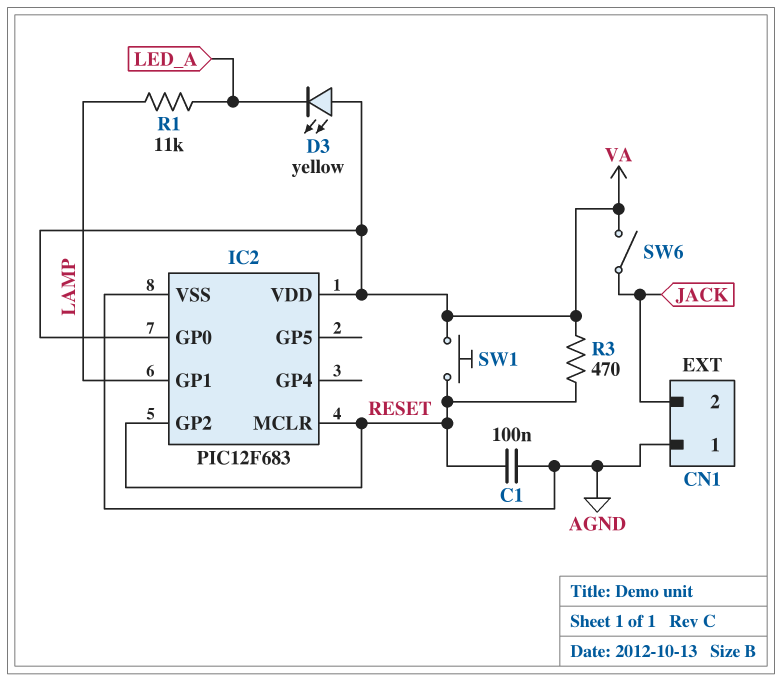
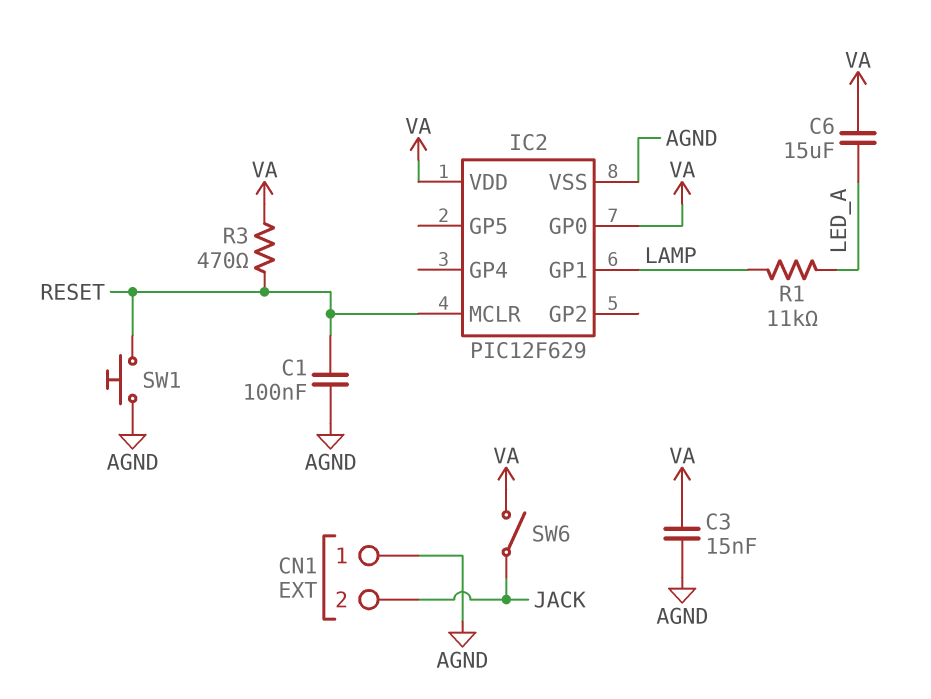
C3: none -> 15nF (AGND, VA)
C6: none -> 15uF (LED_A, VA)
D3: LED yellow (A VA, K LED_A) -> none
IC2: PIC12F683 -> PIC12F629
IC2 pin GP2: RESET -> none
SW1: button (RESET, VA) -> button (AGND, RESET)

